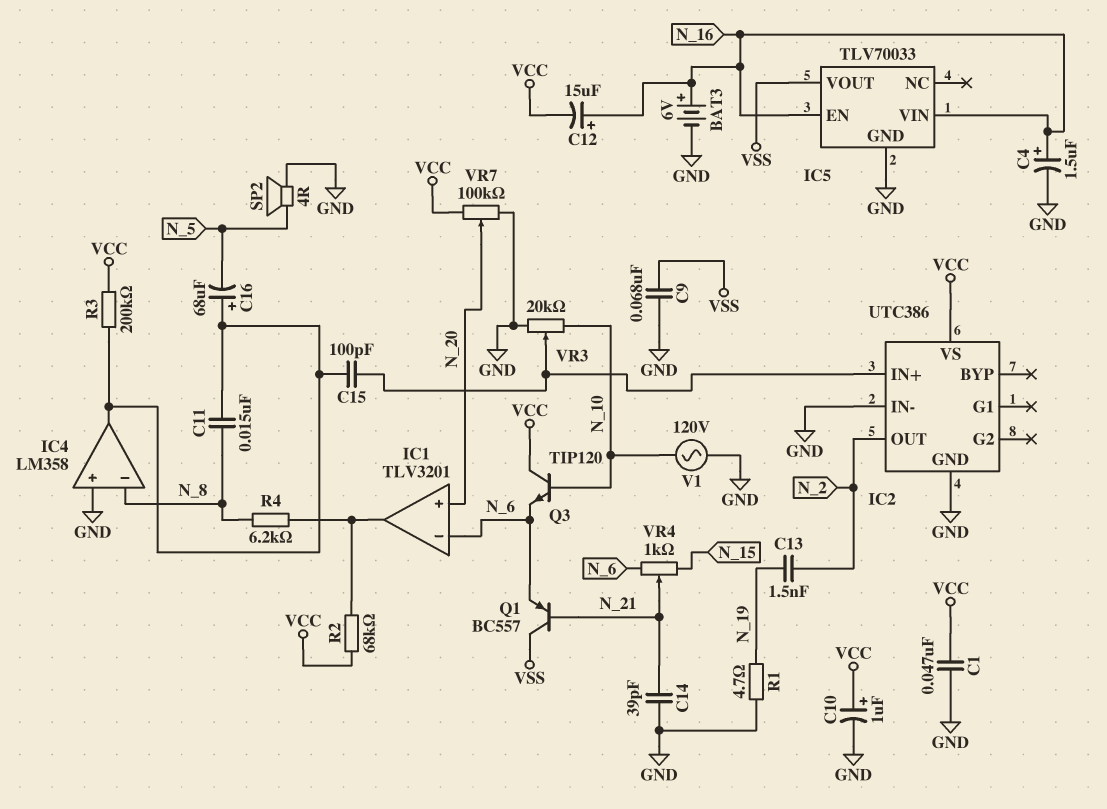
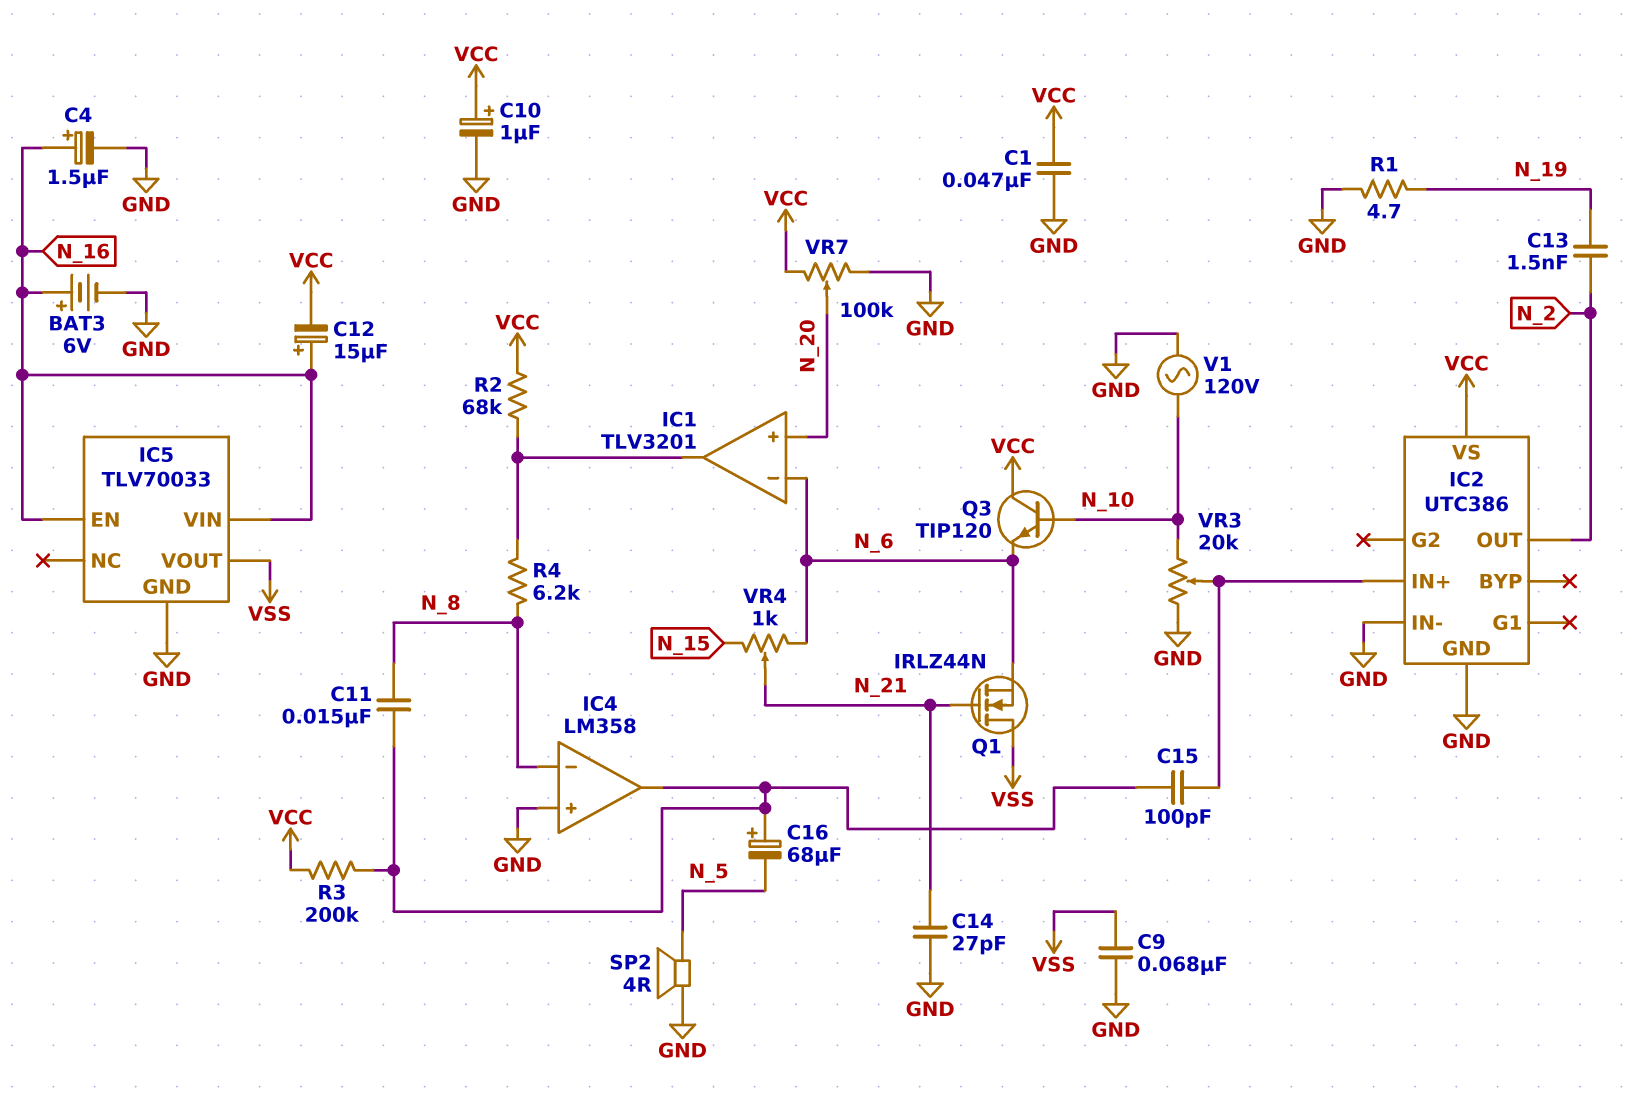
C14: 39pF (GND, N_21) -> 27pF (GND, N_21)
Q1: PNP BC557 (B N_21, C VSS, E N_6) -> NMOS IRLZ44N (G N_21, D VSS, S N_6)

